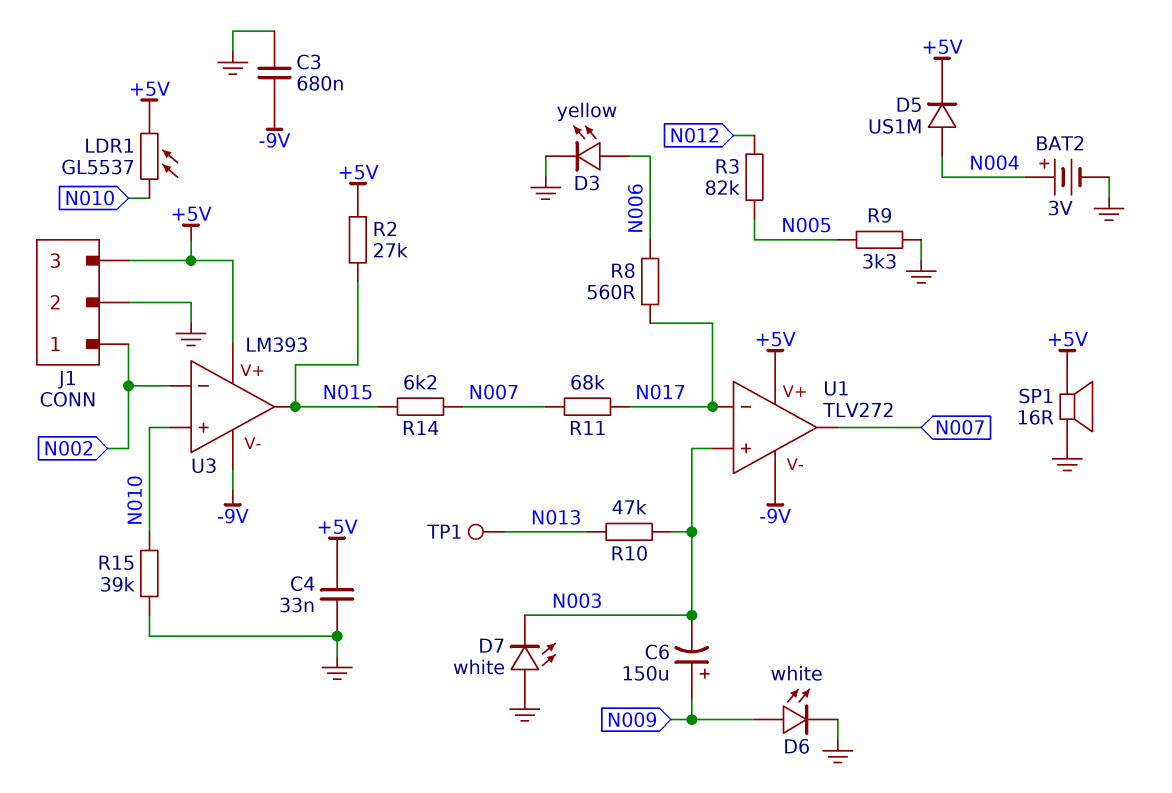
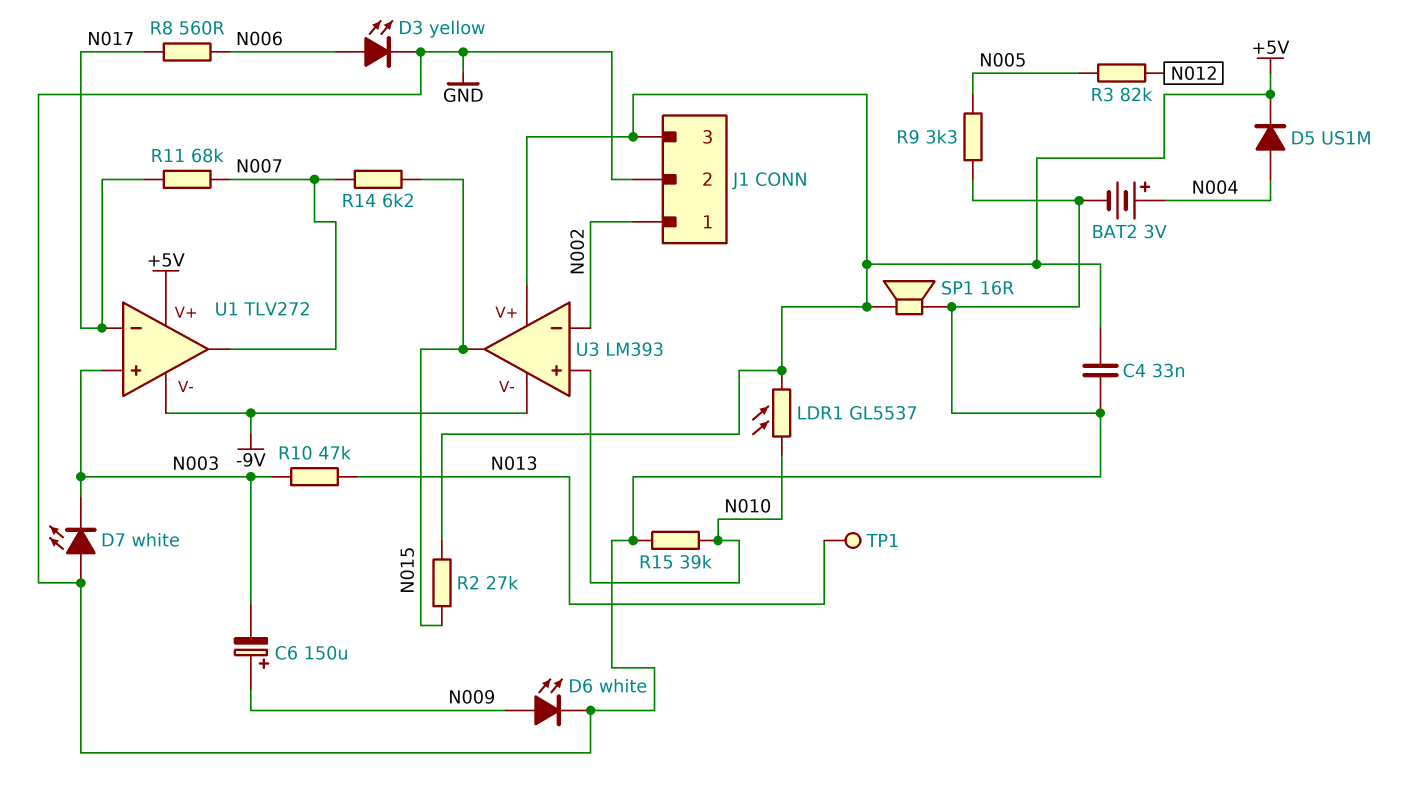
C3: 680nF (-9V, GND) -> none

